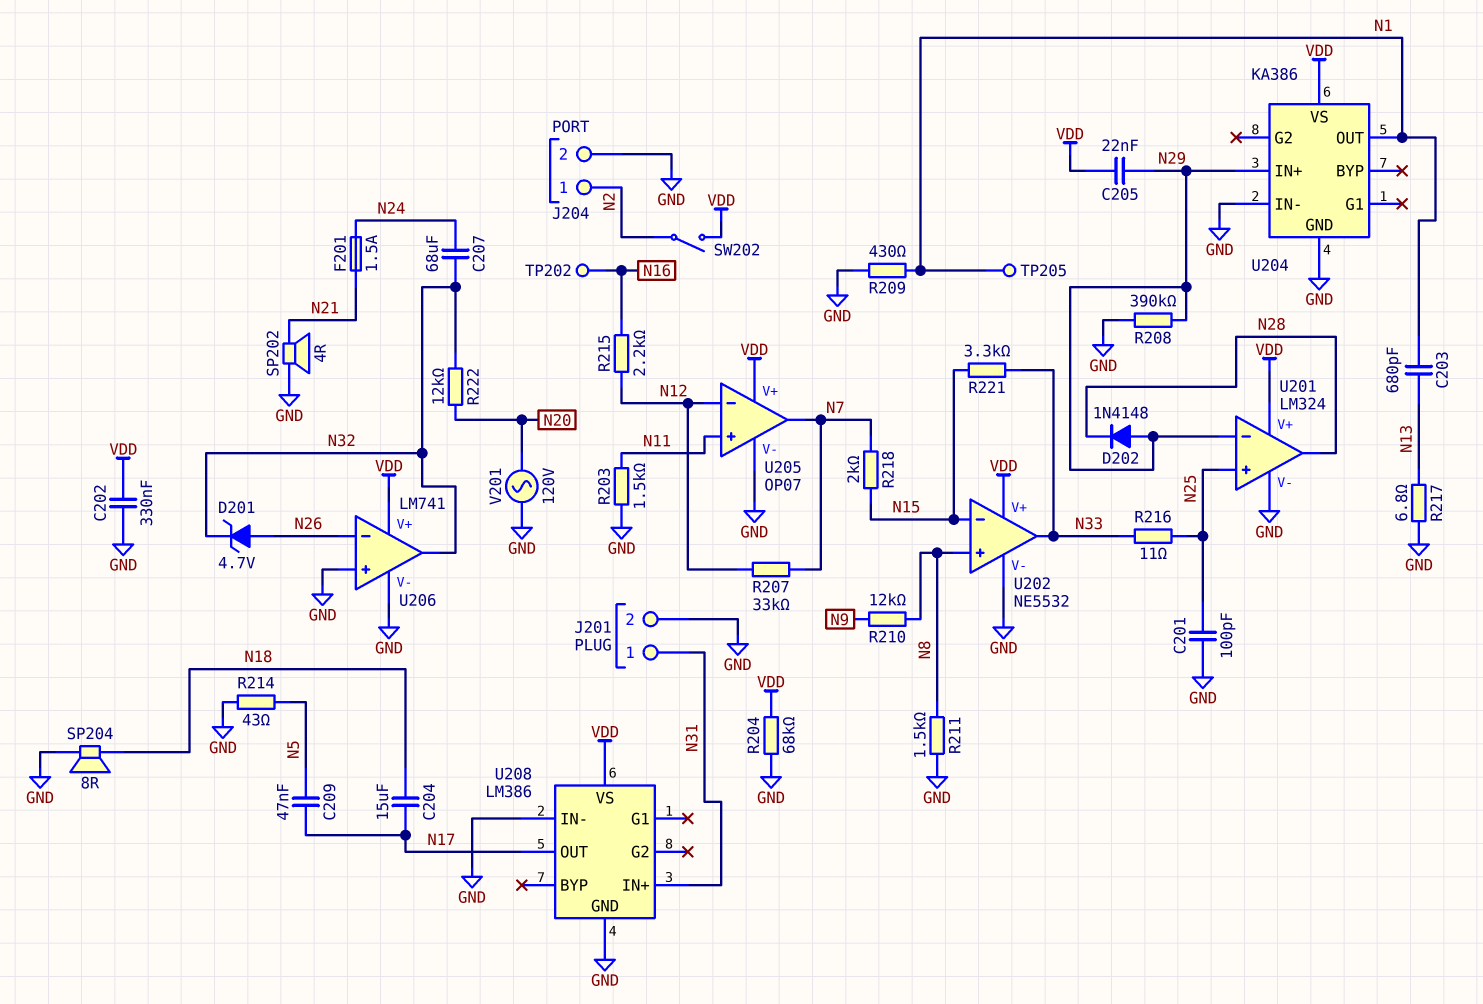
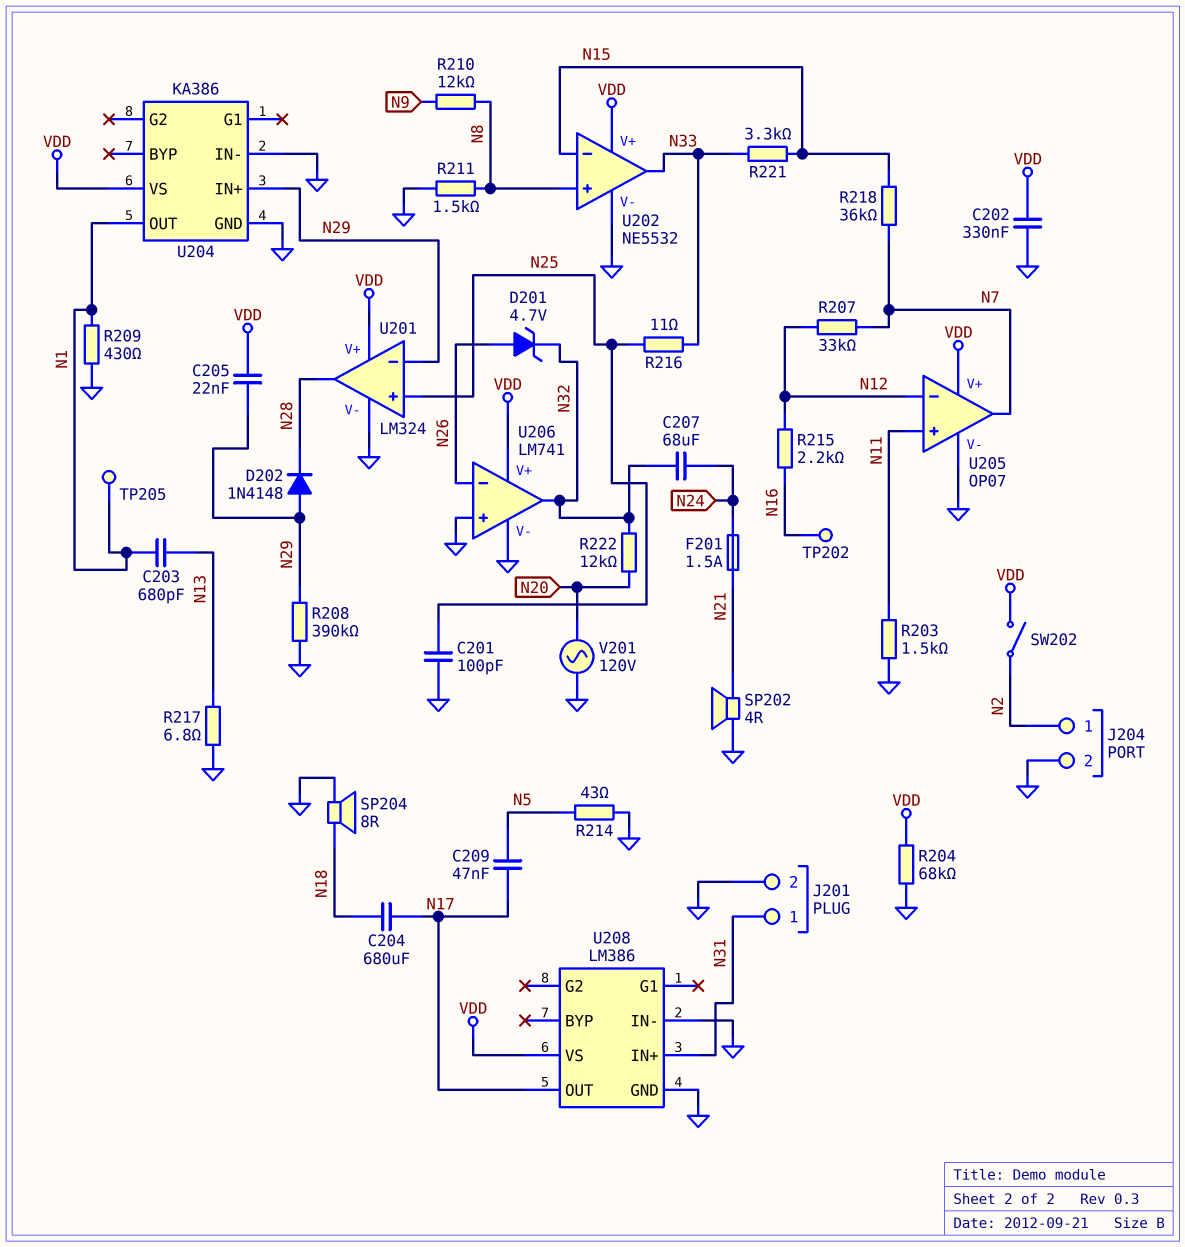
C204: 15uF (N17, N18) -> 680uF (N17, N18)
R218: 2k (N7, N15) -> 36k (N7, N15)

